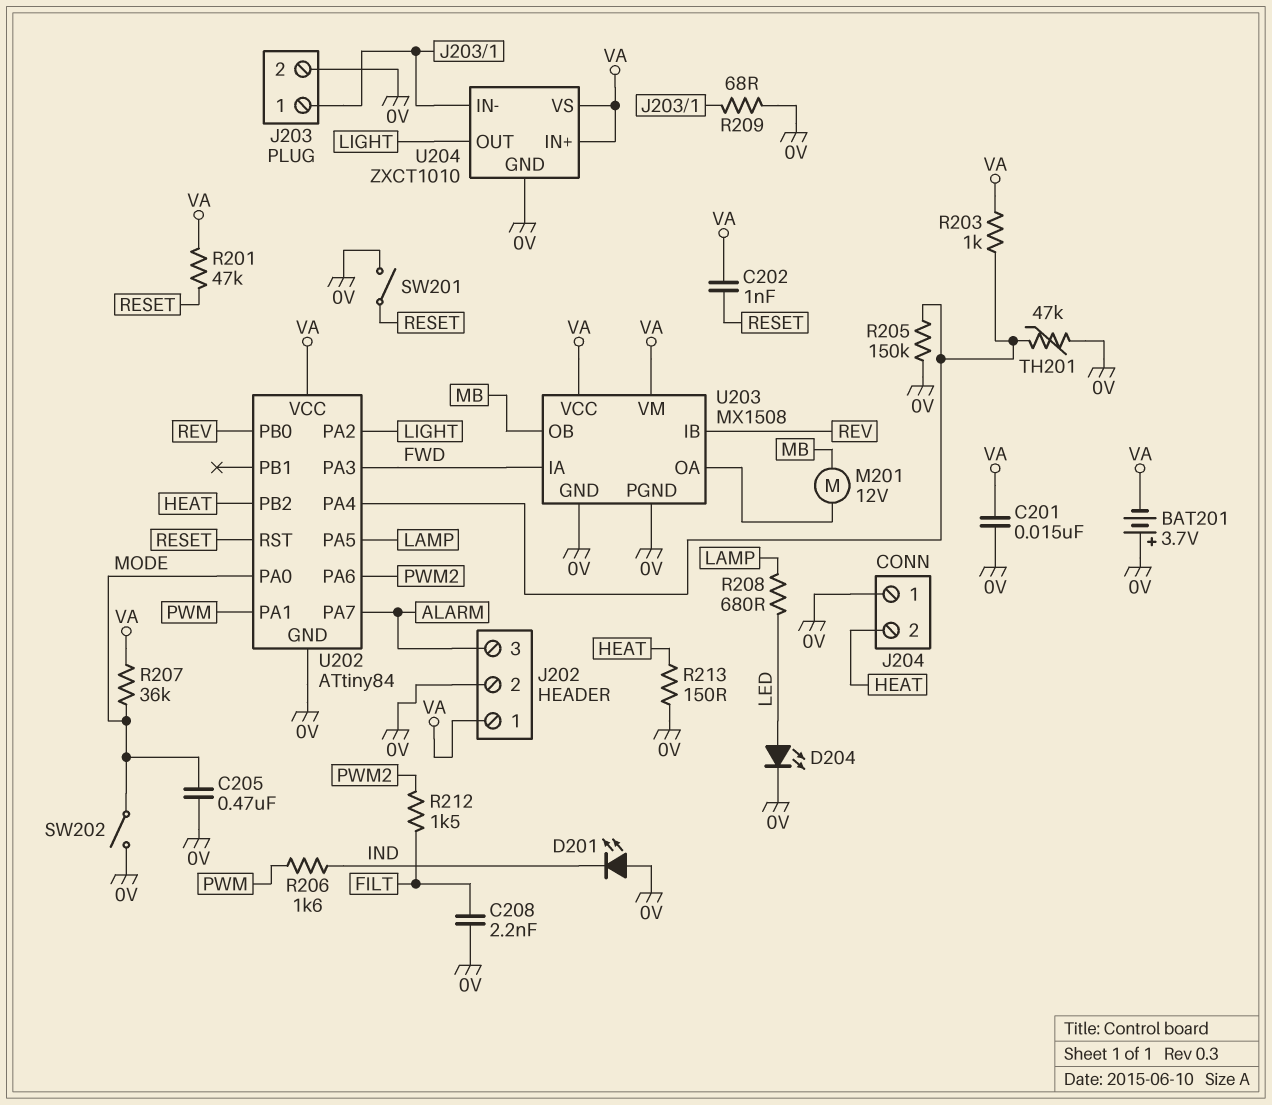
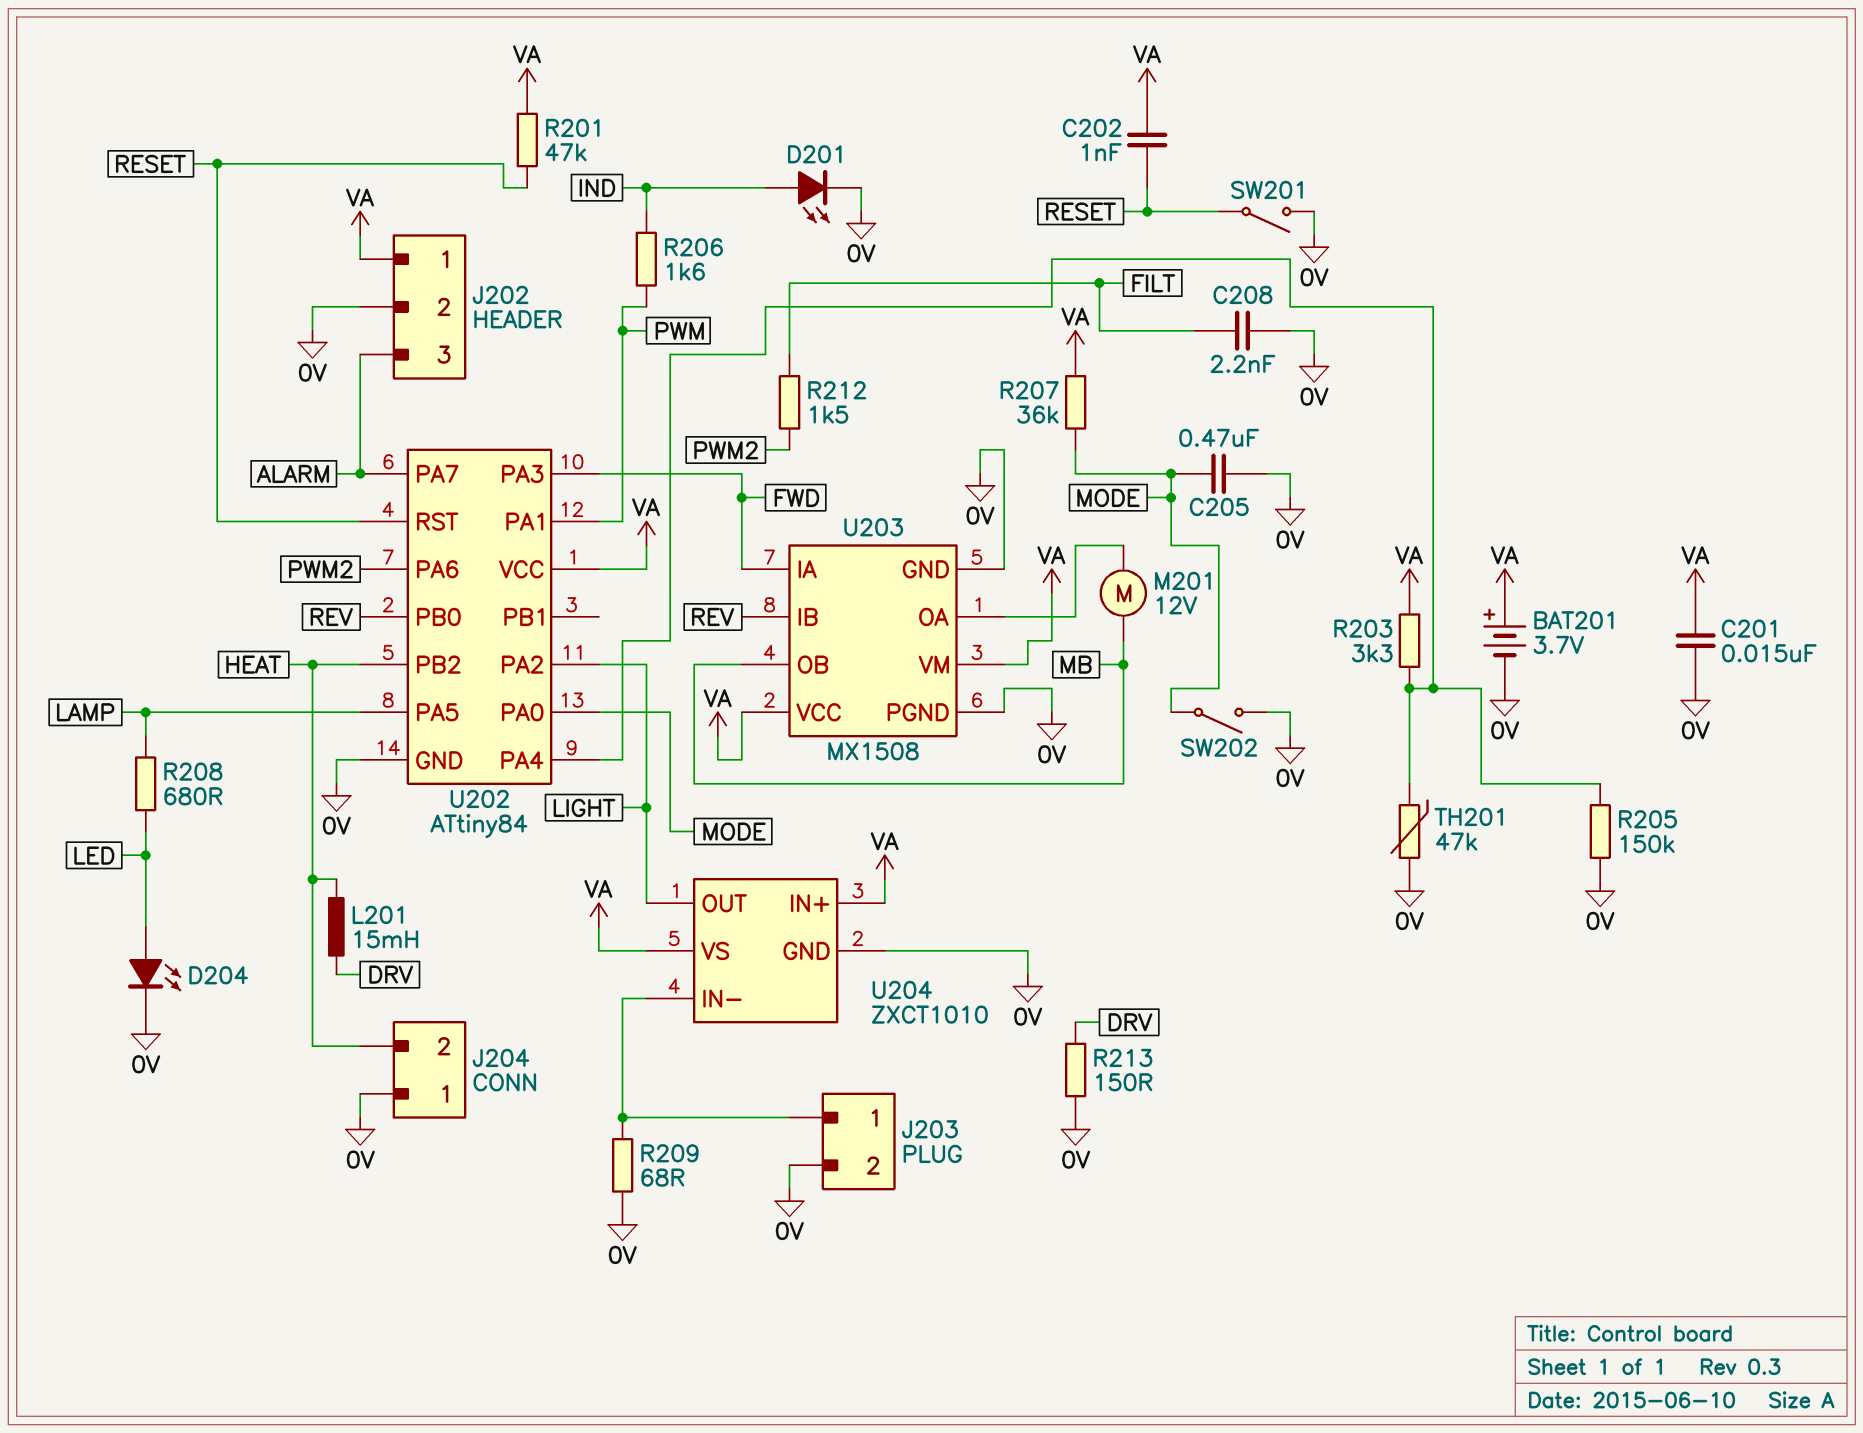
BAT201: 3.7V (plus 0V, minus VA) -> 3.7V (plus VA, minus 0V)
D201: LED (A 0V, K IND) -> LED (A IND, K 0V)
L201: none -> 15mH (DRV, HEAT)
R203: 1k (U202/PA4, VA) -> 3.3k (U202/PA4, VA)
R213: 150 (0V, HEAT) -> 150 (0V, DRV)

